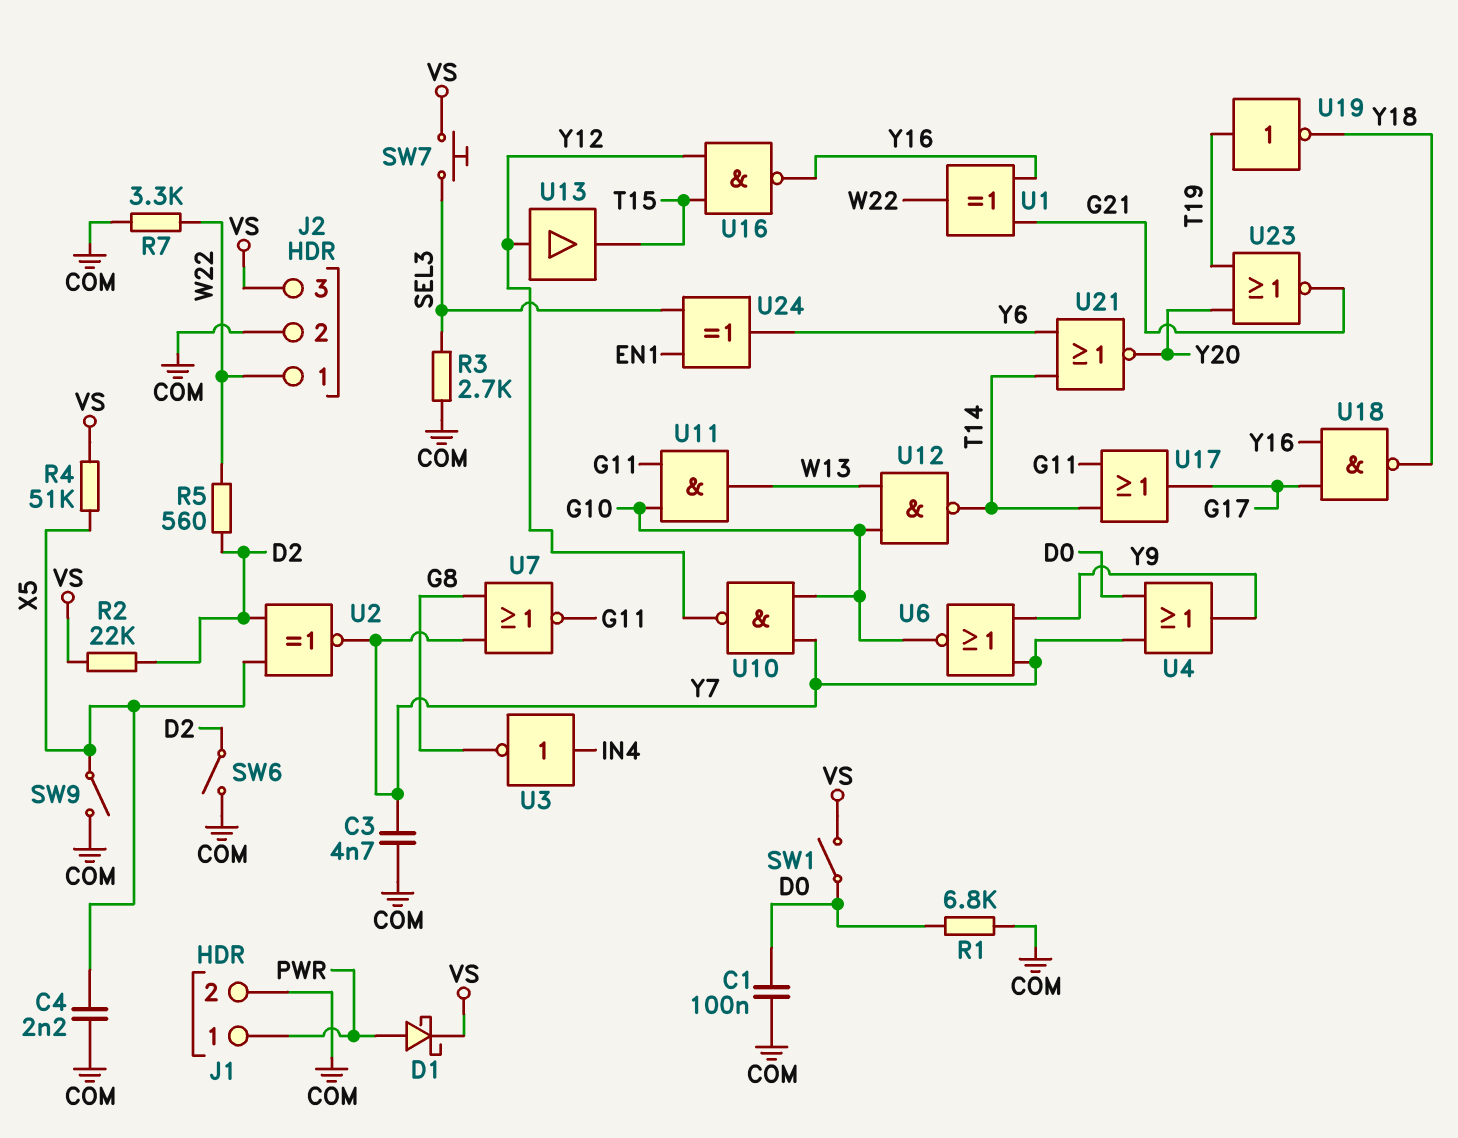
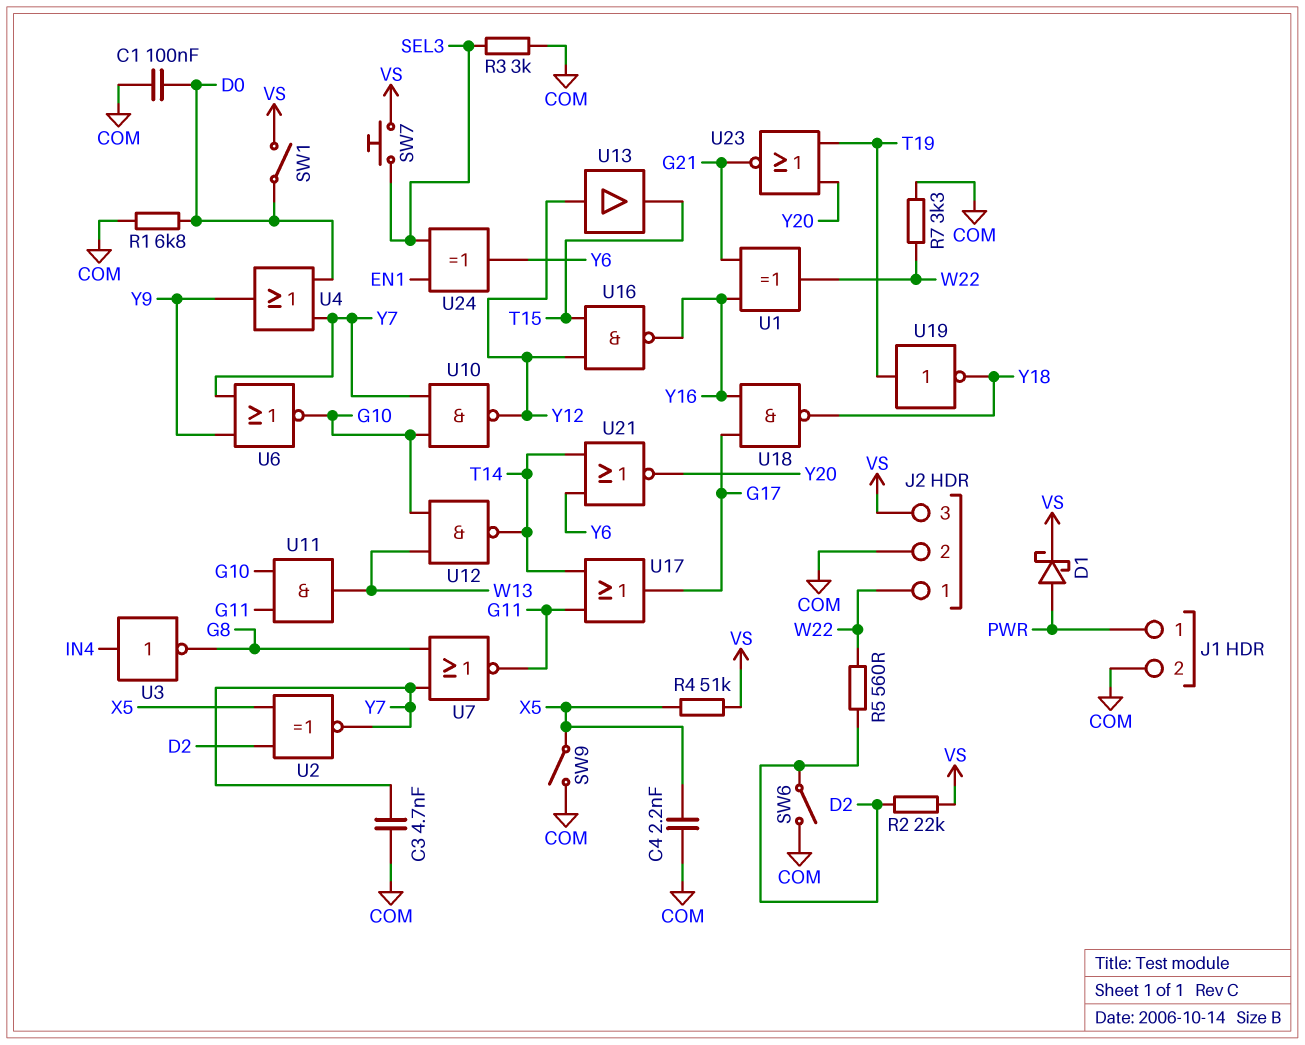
R3: 2.7k (COM, SEL3) -> 3k (COM, SEL3)

